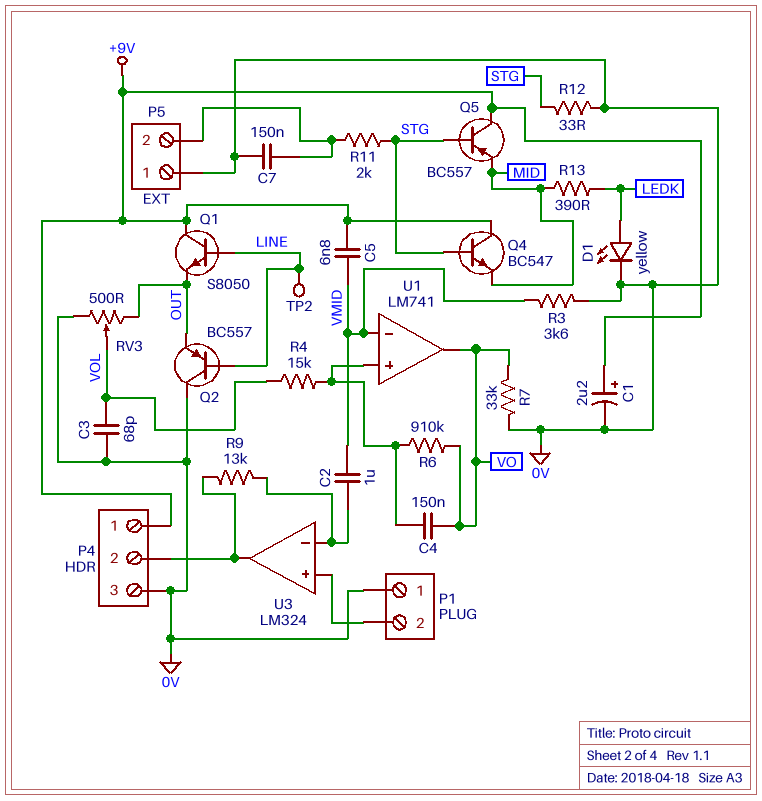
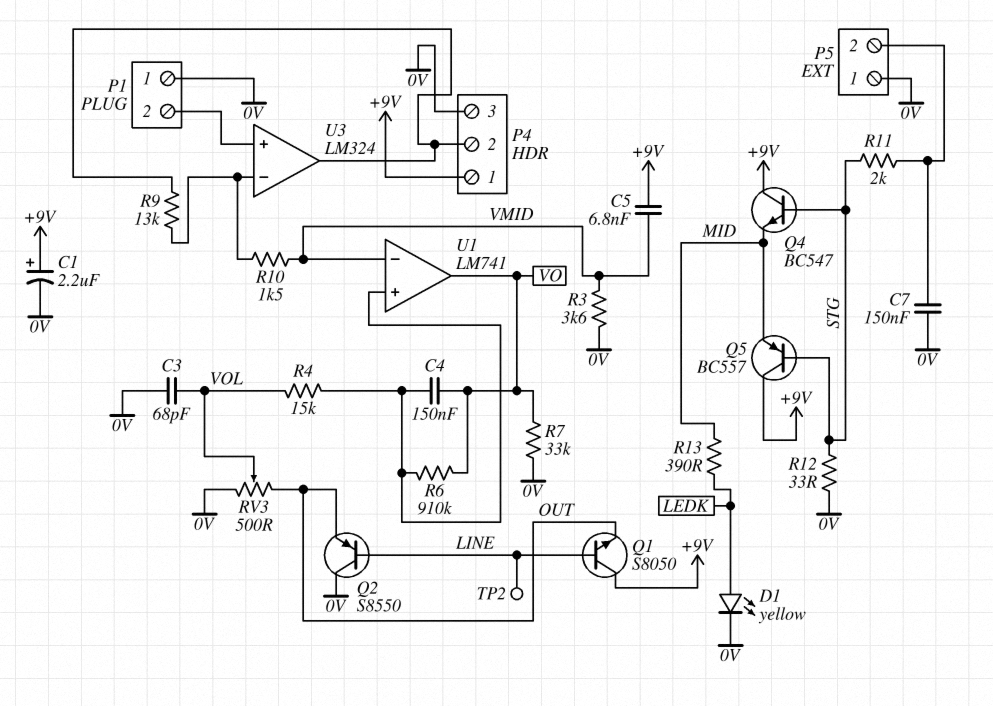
C2: 1uF (U3/in-, VMID) -> none
Q2: PNP BC557 (B LINE, C 0V, E OUT) -> PNP S8550 (B LINE, C 0V, E OUT)
R10: none -> 1.5k (U3/in-, VMID)

